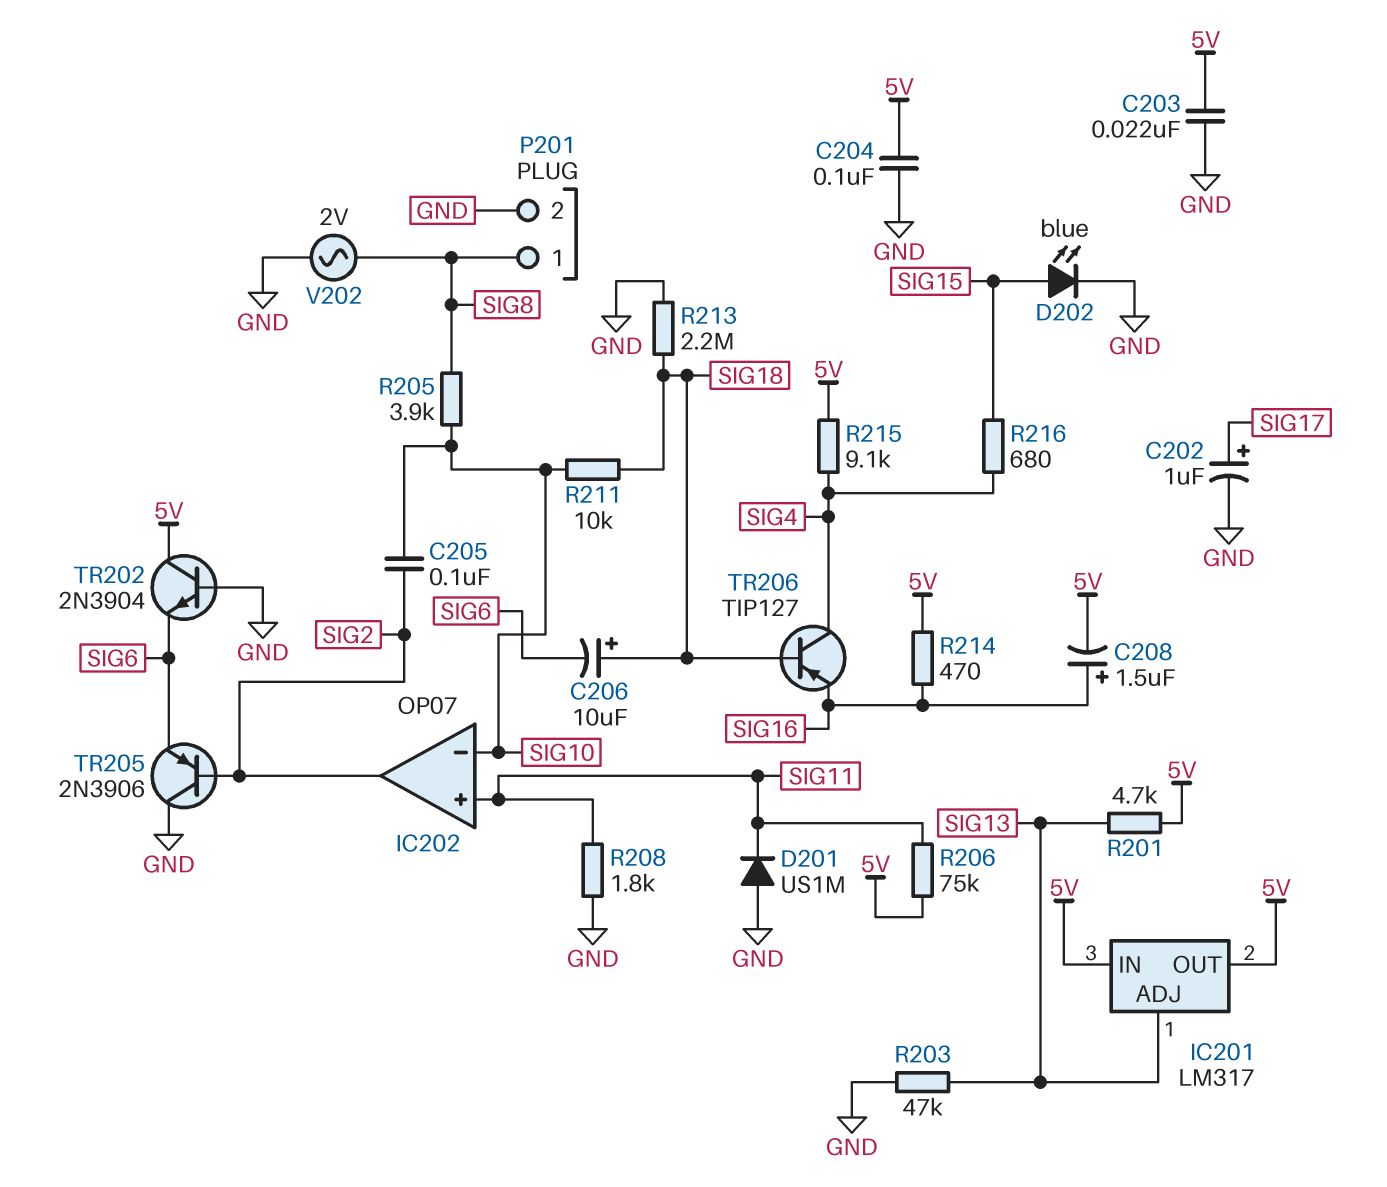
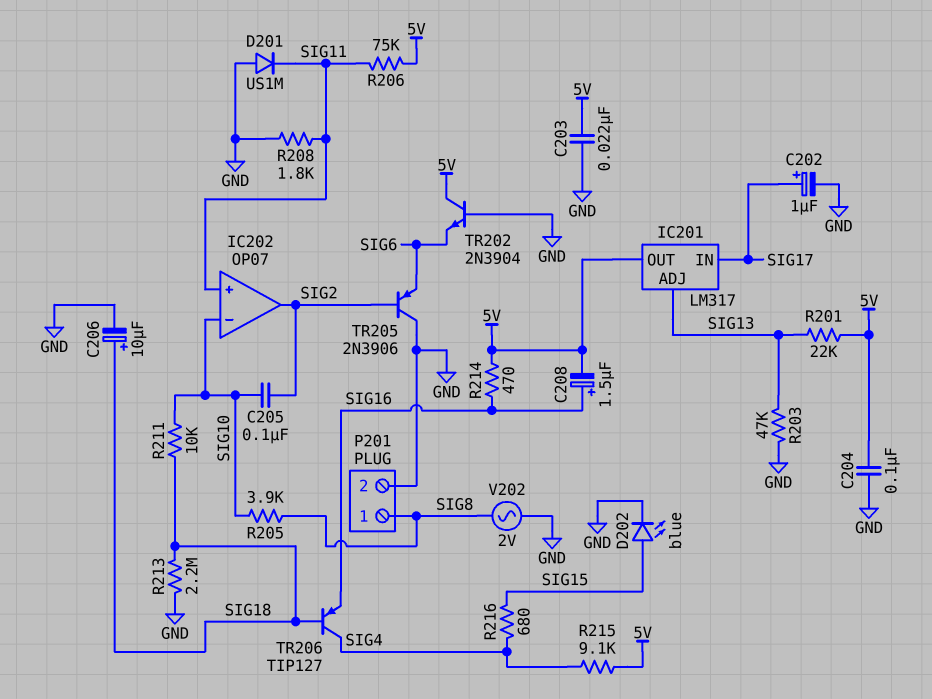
C206: 10uF (plus SIG18, minus SIG6) -> 10uF (plus SIG18, minus GND)
IC201 pin IN: 5V -> SIG17
R201: 4.7k (5V, SIG13) -> 22k (5V, SIG13)

